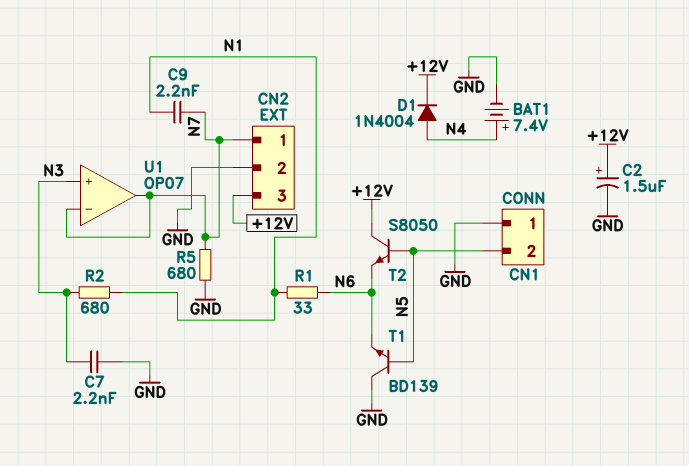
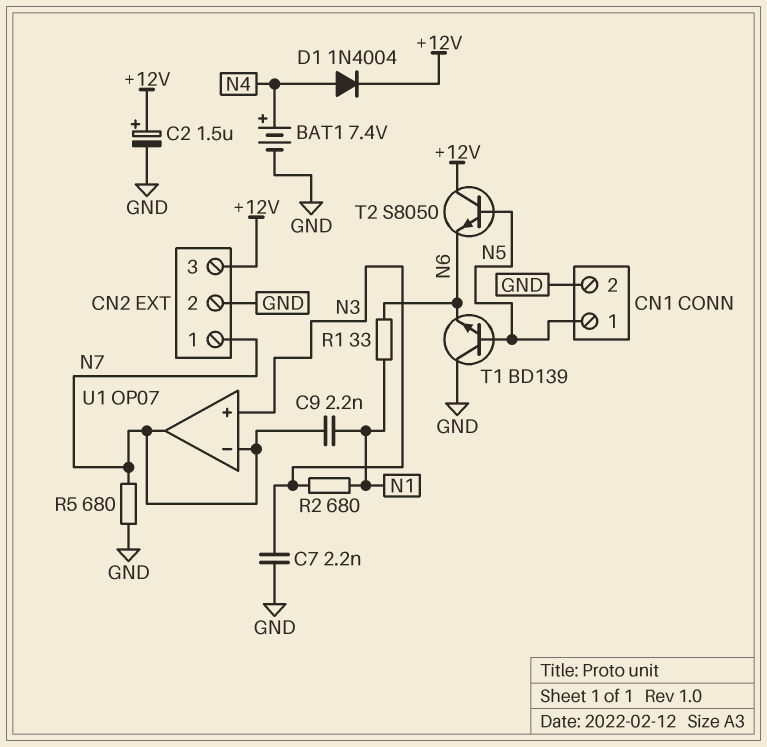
CN1 pin 1: GND -> N5
CN1 pin 2: N5 -> GND

